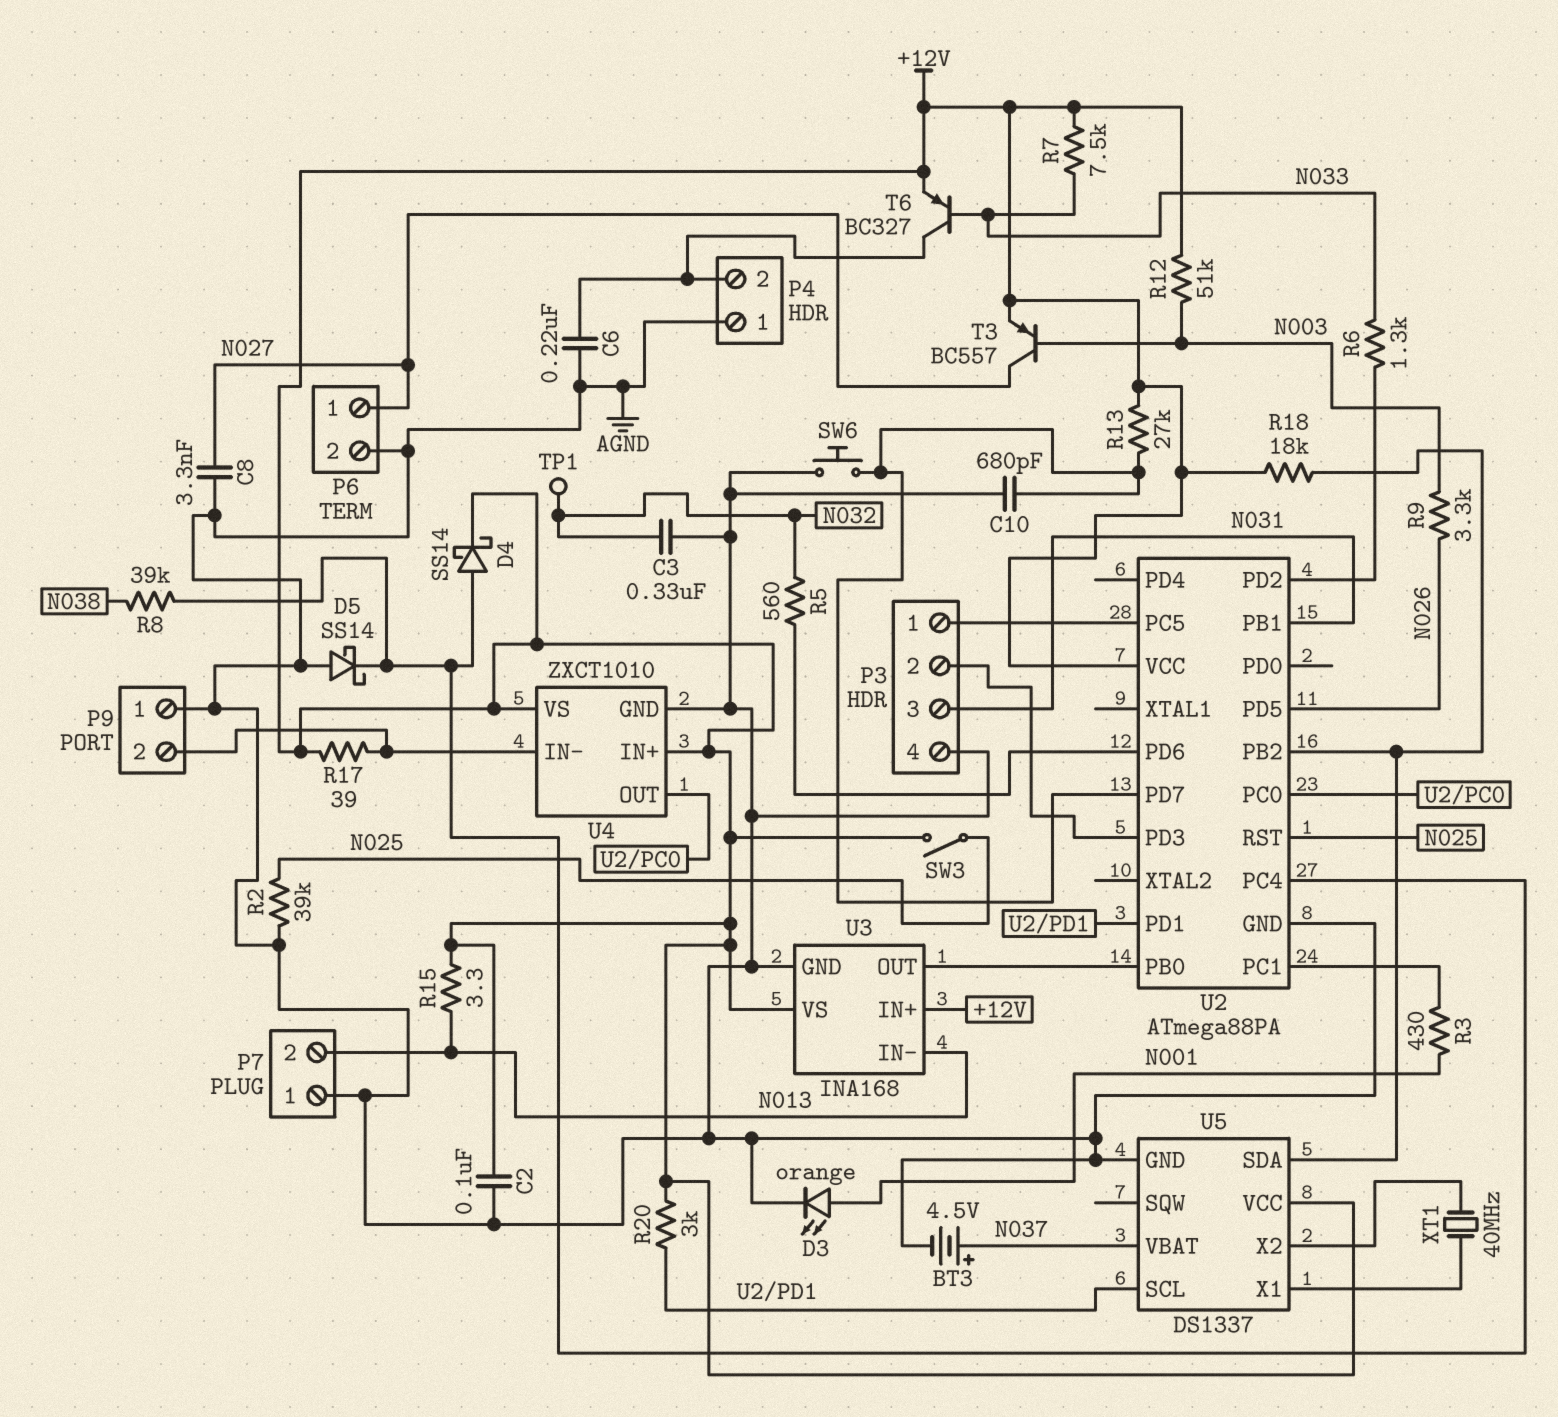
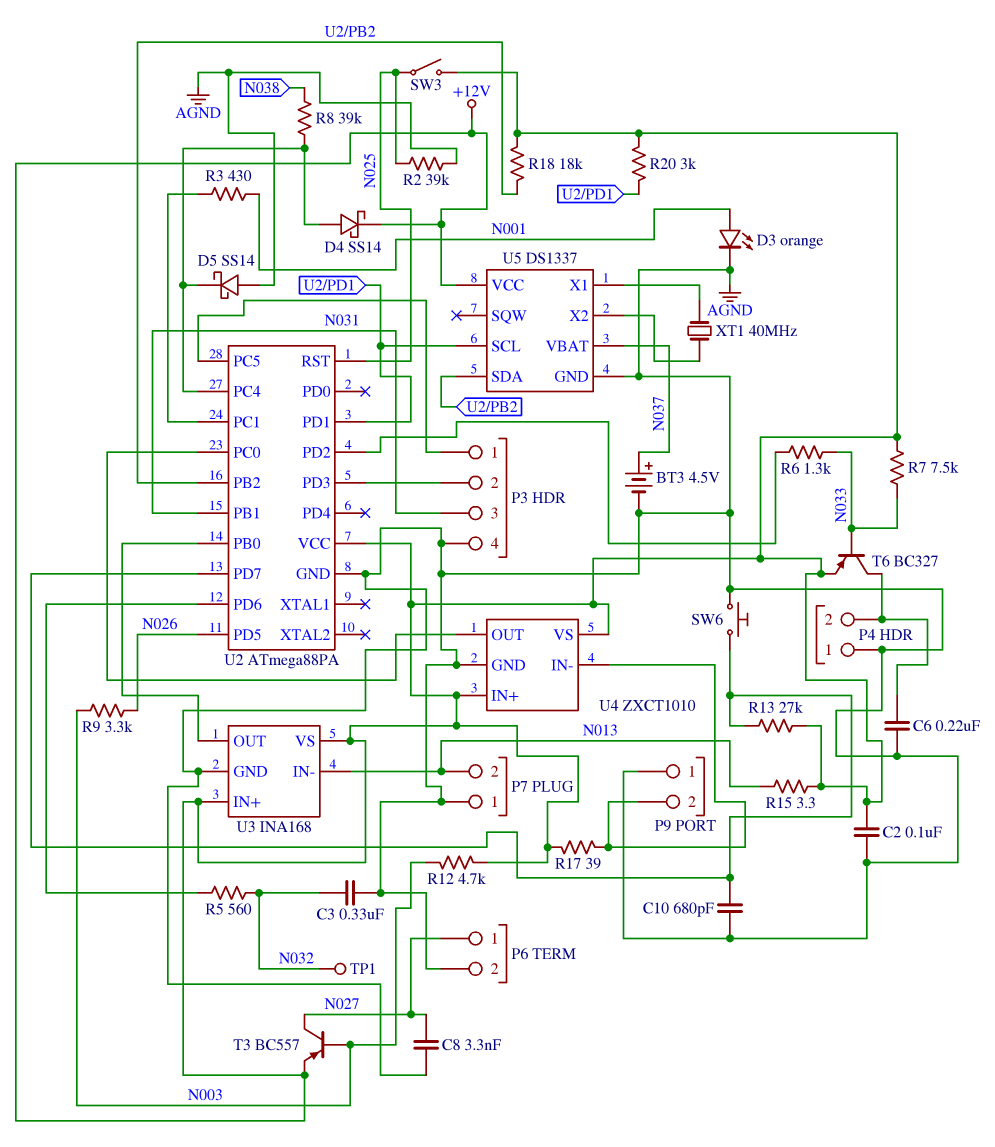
R12: 51k (+12V, N003) -> 4.7k (+12V, N003)

